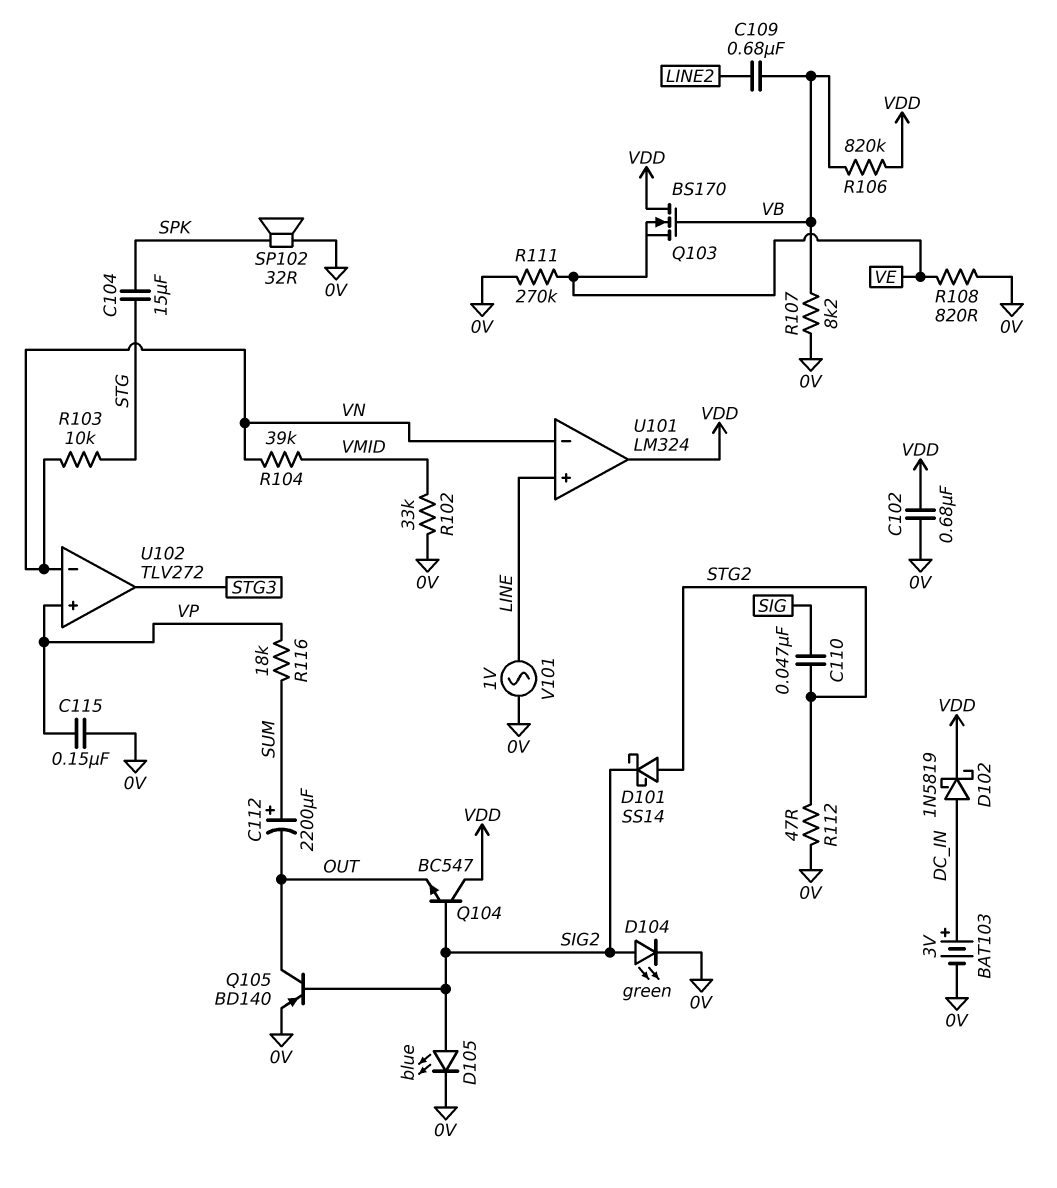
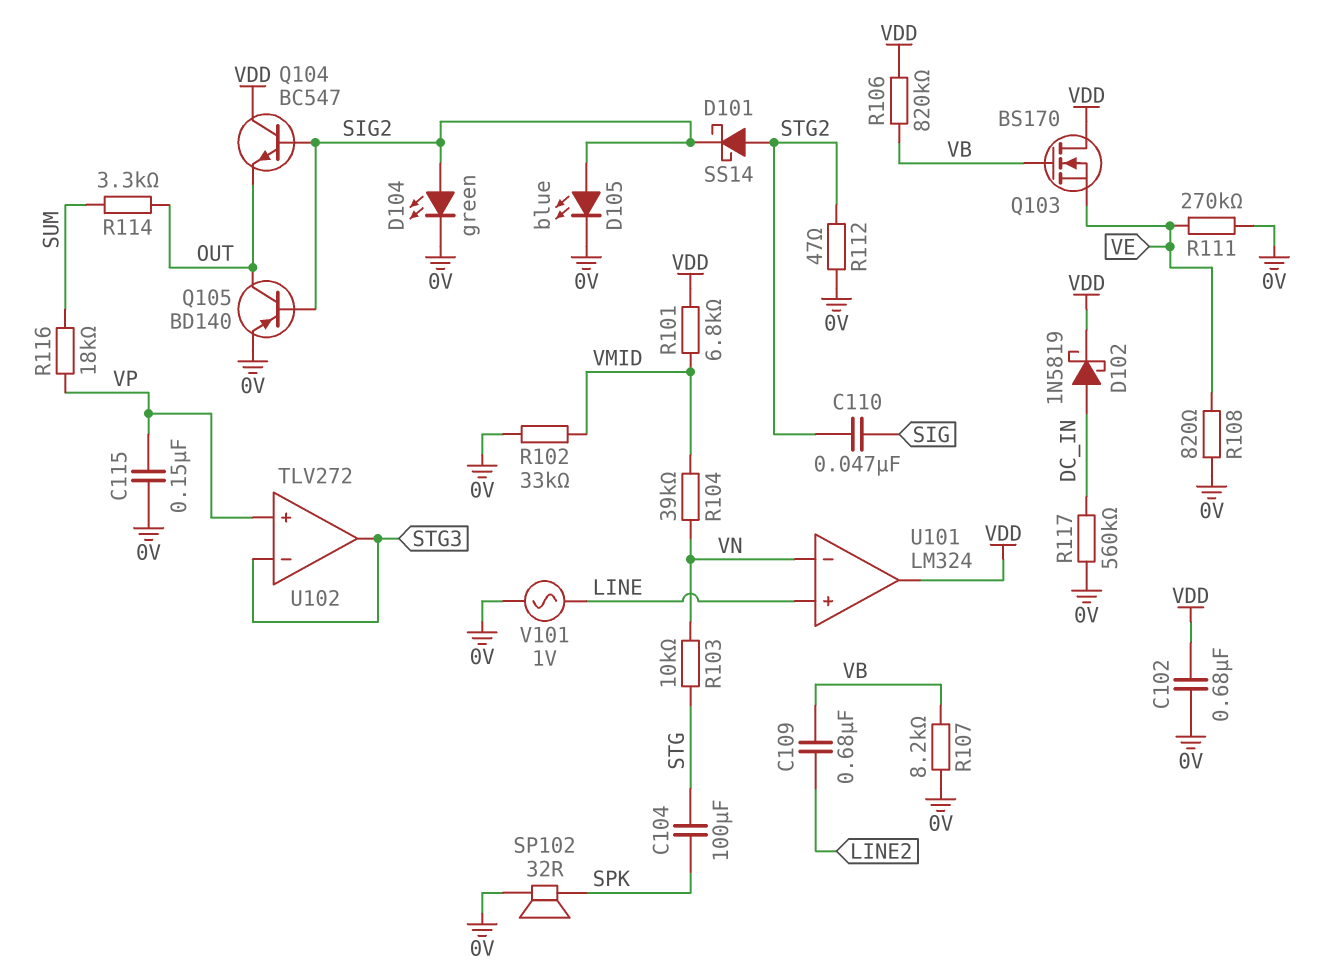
BAT103: 3V (plus DC_IN, minus 0V) -> none
C104: 15uF (SPK, STG) -> 100uF (SPK, STG)
C112: 2200uF (plus SUM, minus OUT) -> none
R101: none -> 6.8k (VDD, VMID)
R114: none -> 3.3k (OUT, SUM)
R117: none -> 560k (0V, DC_IN)
U102 pin in-: VN -> STG3

